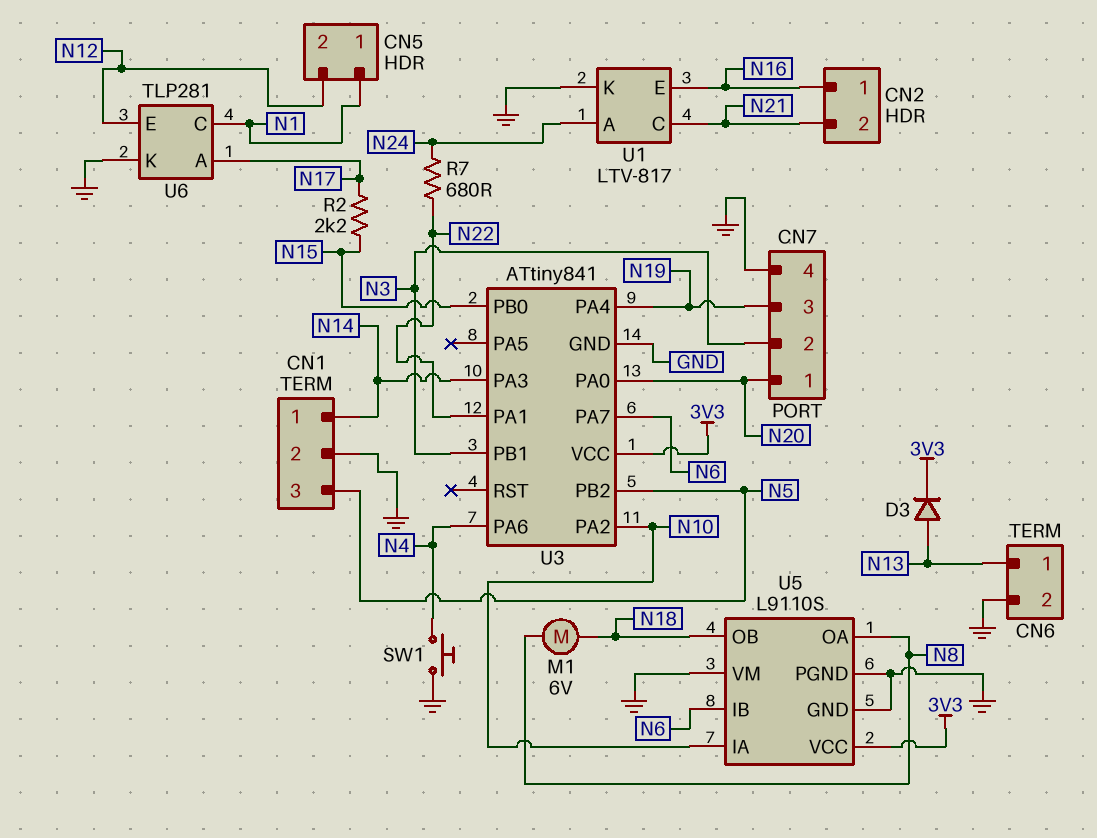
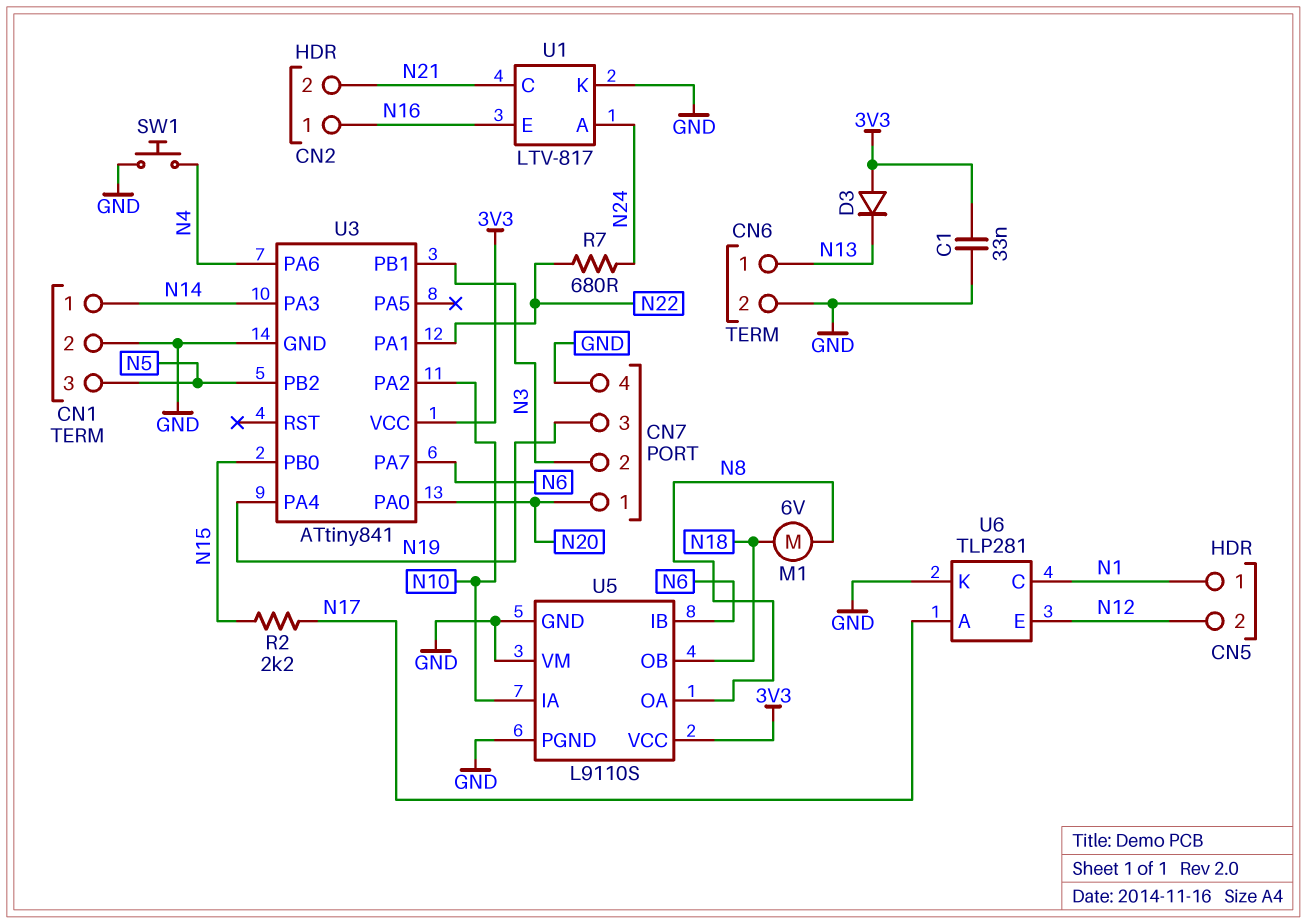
C1: none -> 33nF (3V3, GND)
D3: diode (A N13, K 3V3) -> diode (A 3V3, K N13)

